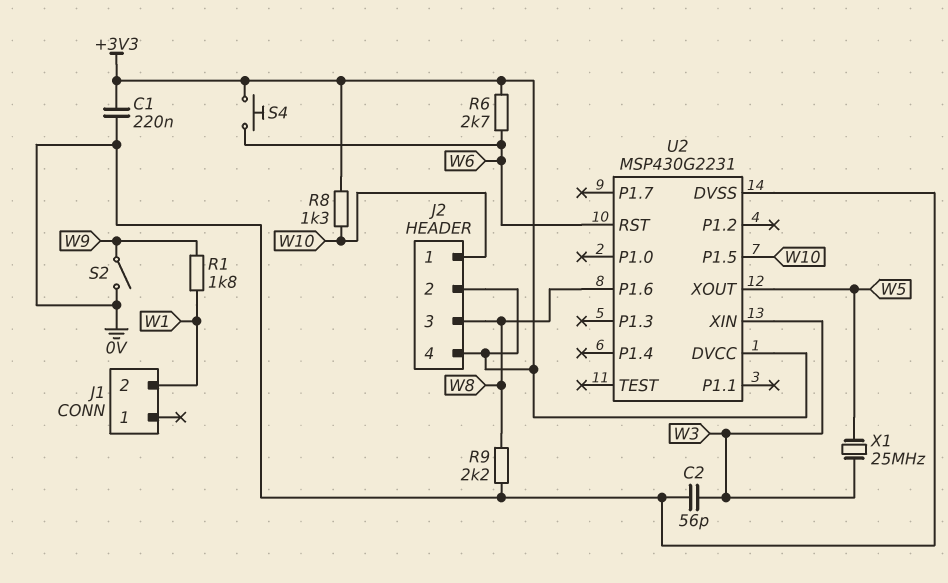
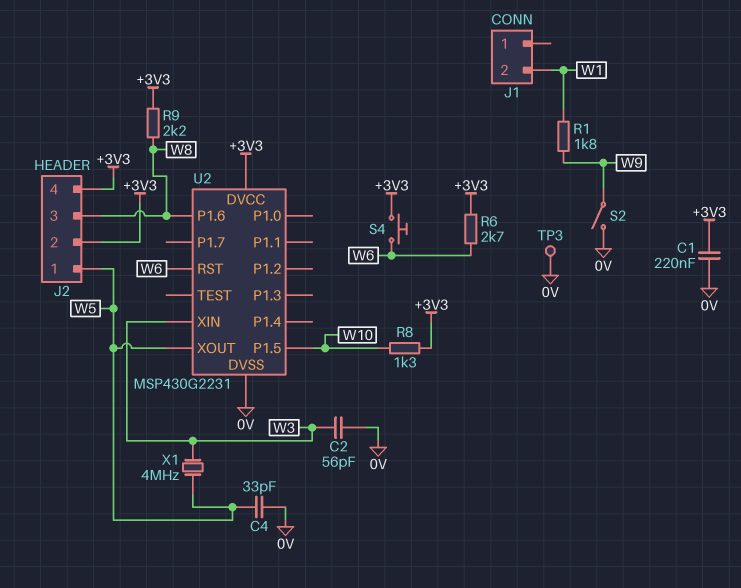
C4: none -> 33pF (0V, W5)
J2 pin 1: W10 -> W5
R9: 2.2k (0V, W8) -> 2.2k (+3V3, W8)
TP3: none -> test point (0V)
X1: 25MHz (W3, W5) -> 4MHz (W3, W5)

